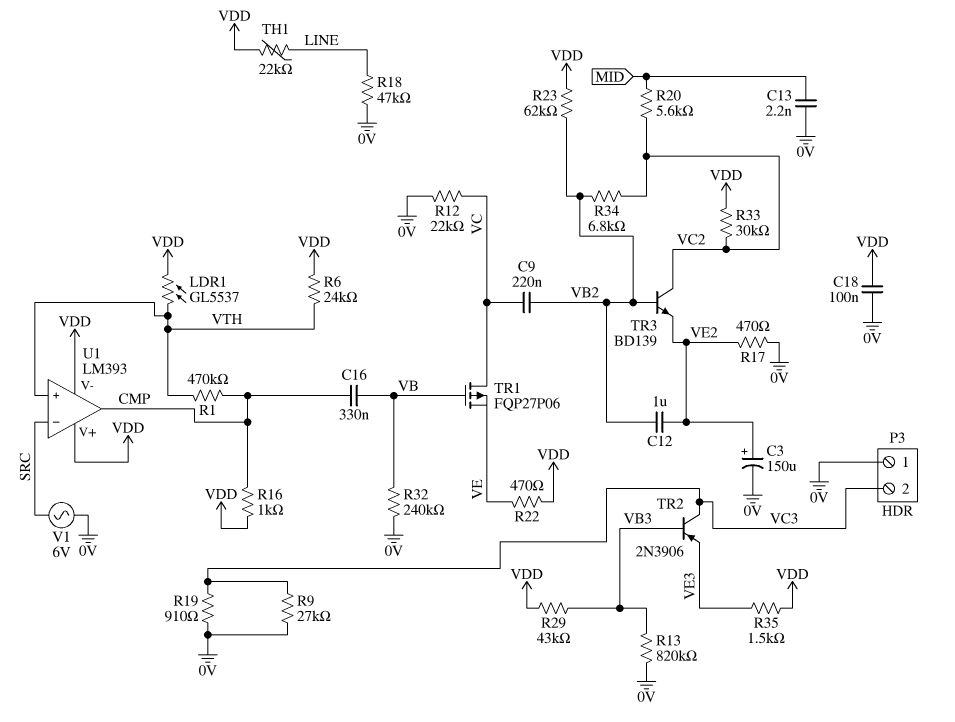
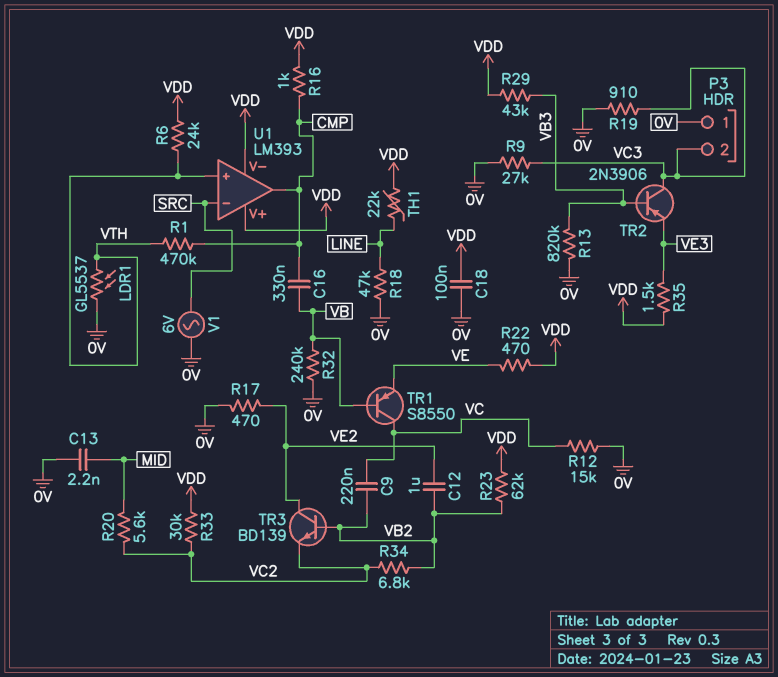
C3: 150uF (plus VE2, minus 0V) -> none
LDR1: GL5537 (VDD, VTH) -> GL5537 (0V, VTH)
R12: 22k (0V, VC) -> 15k (0V, VC)
TR1: PMOS FQP27P06 (G VB, D VC, S VE) -> PNP S8550 (B VB, C VC, E VE)
TR3: NPN BD139 (B VB2, C VC2, E VE2) -> NPN BD139 (B VB2, C VE2, E VC2)

